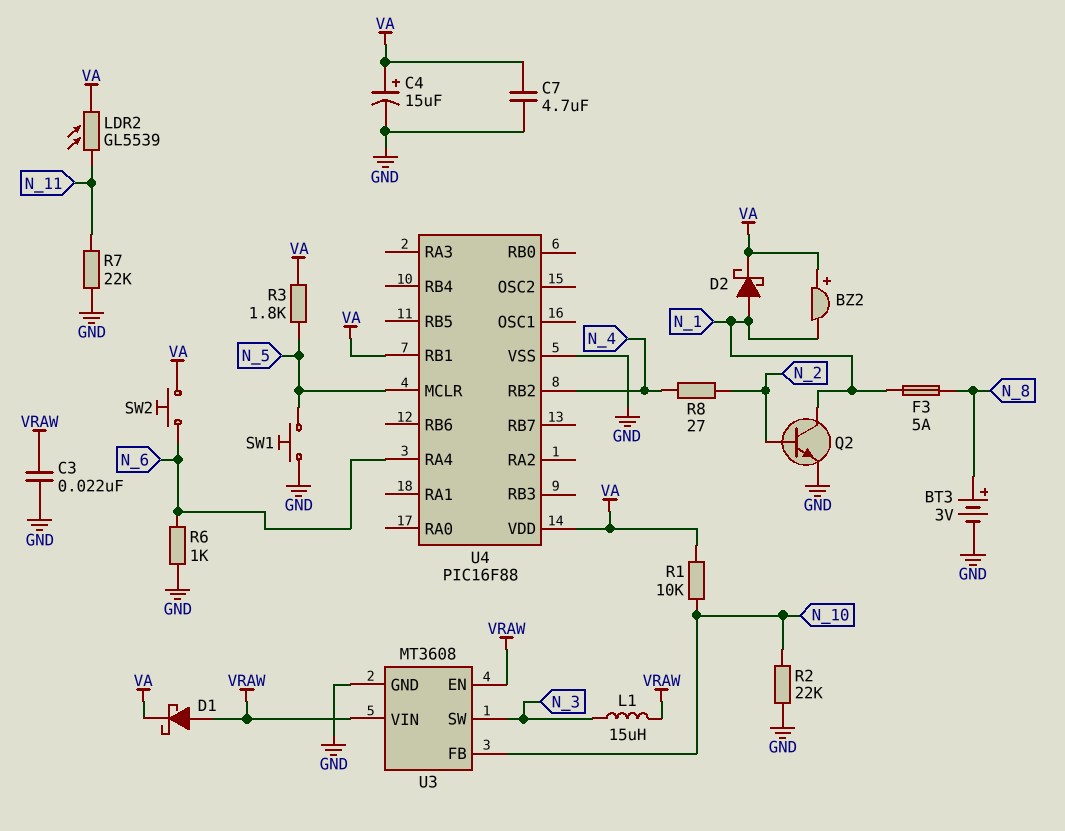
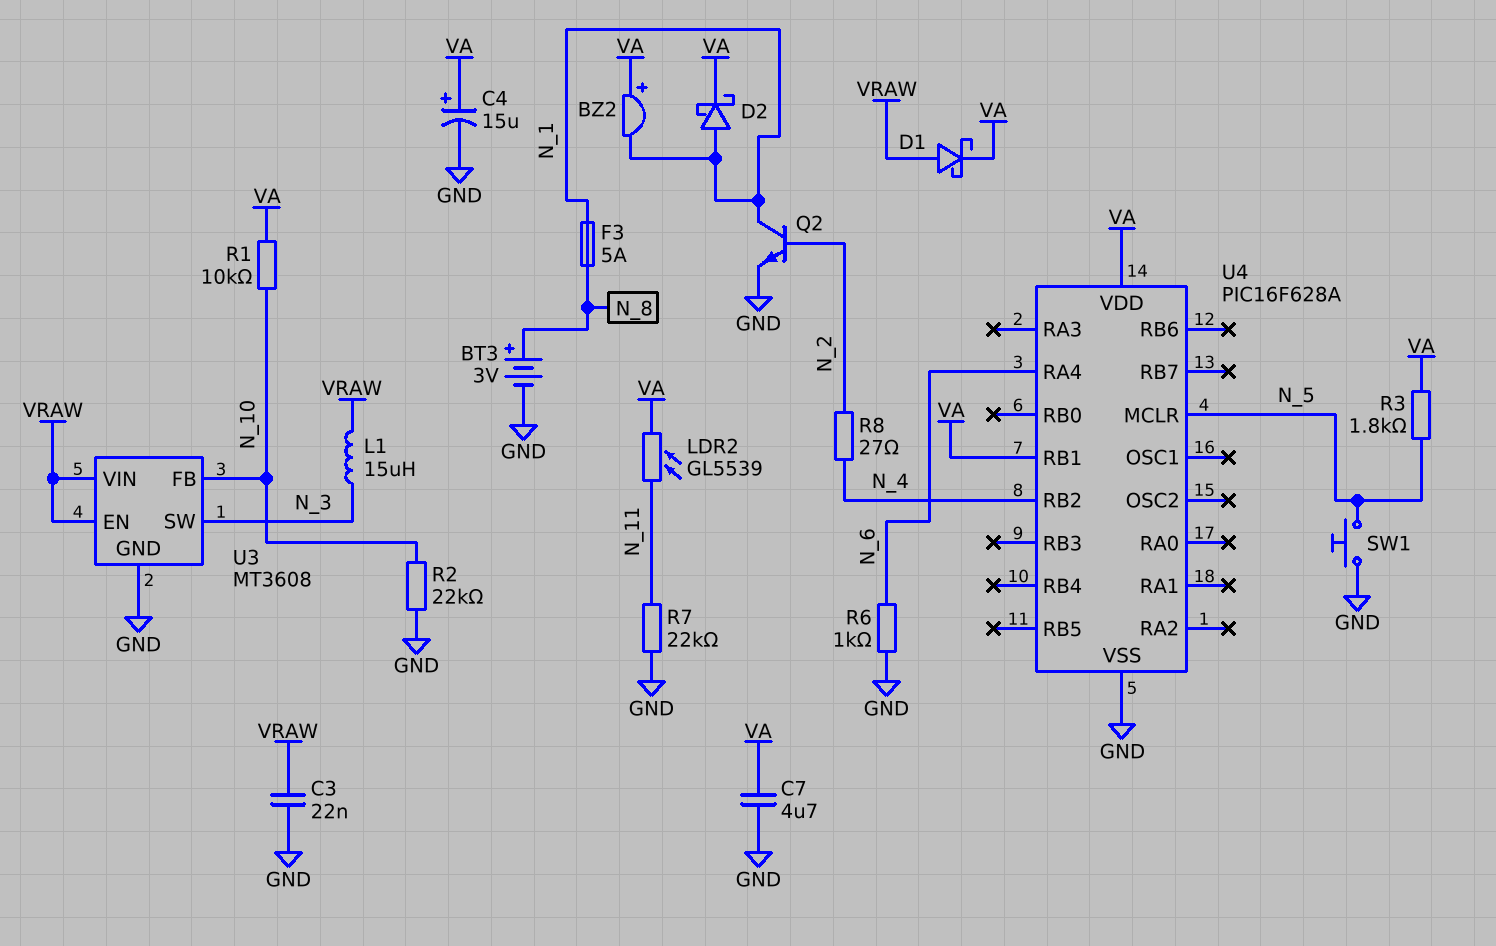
SW2: button (N_6, VA) -> none
U4: PIC16F88 -> PIC16F628A

